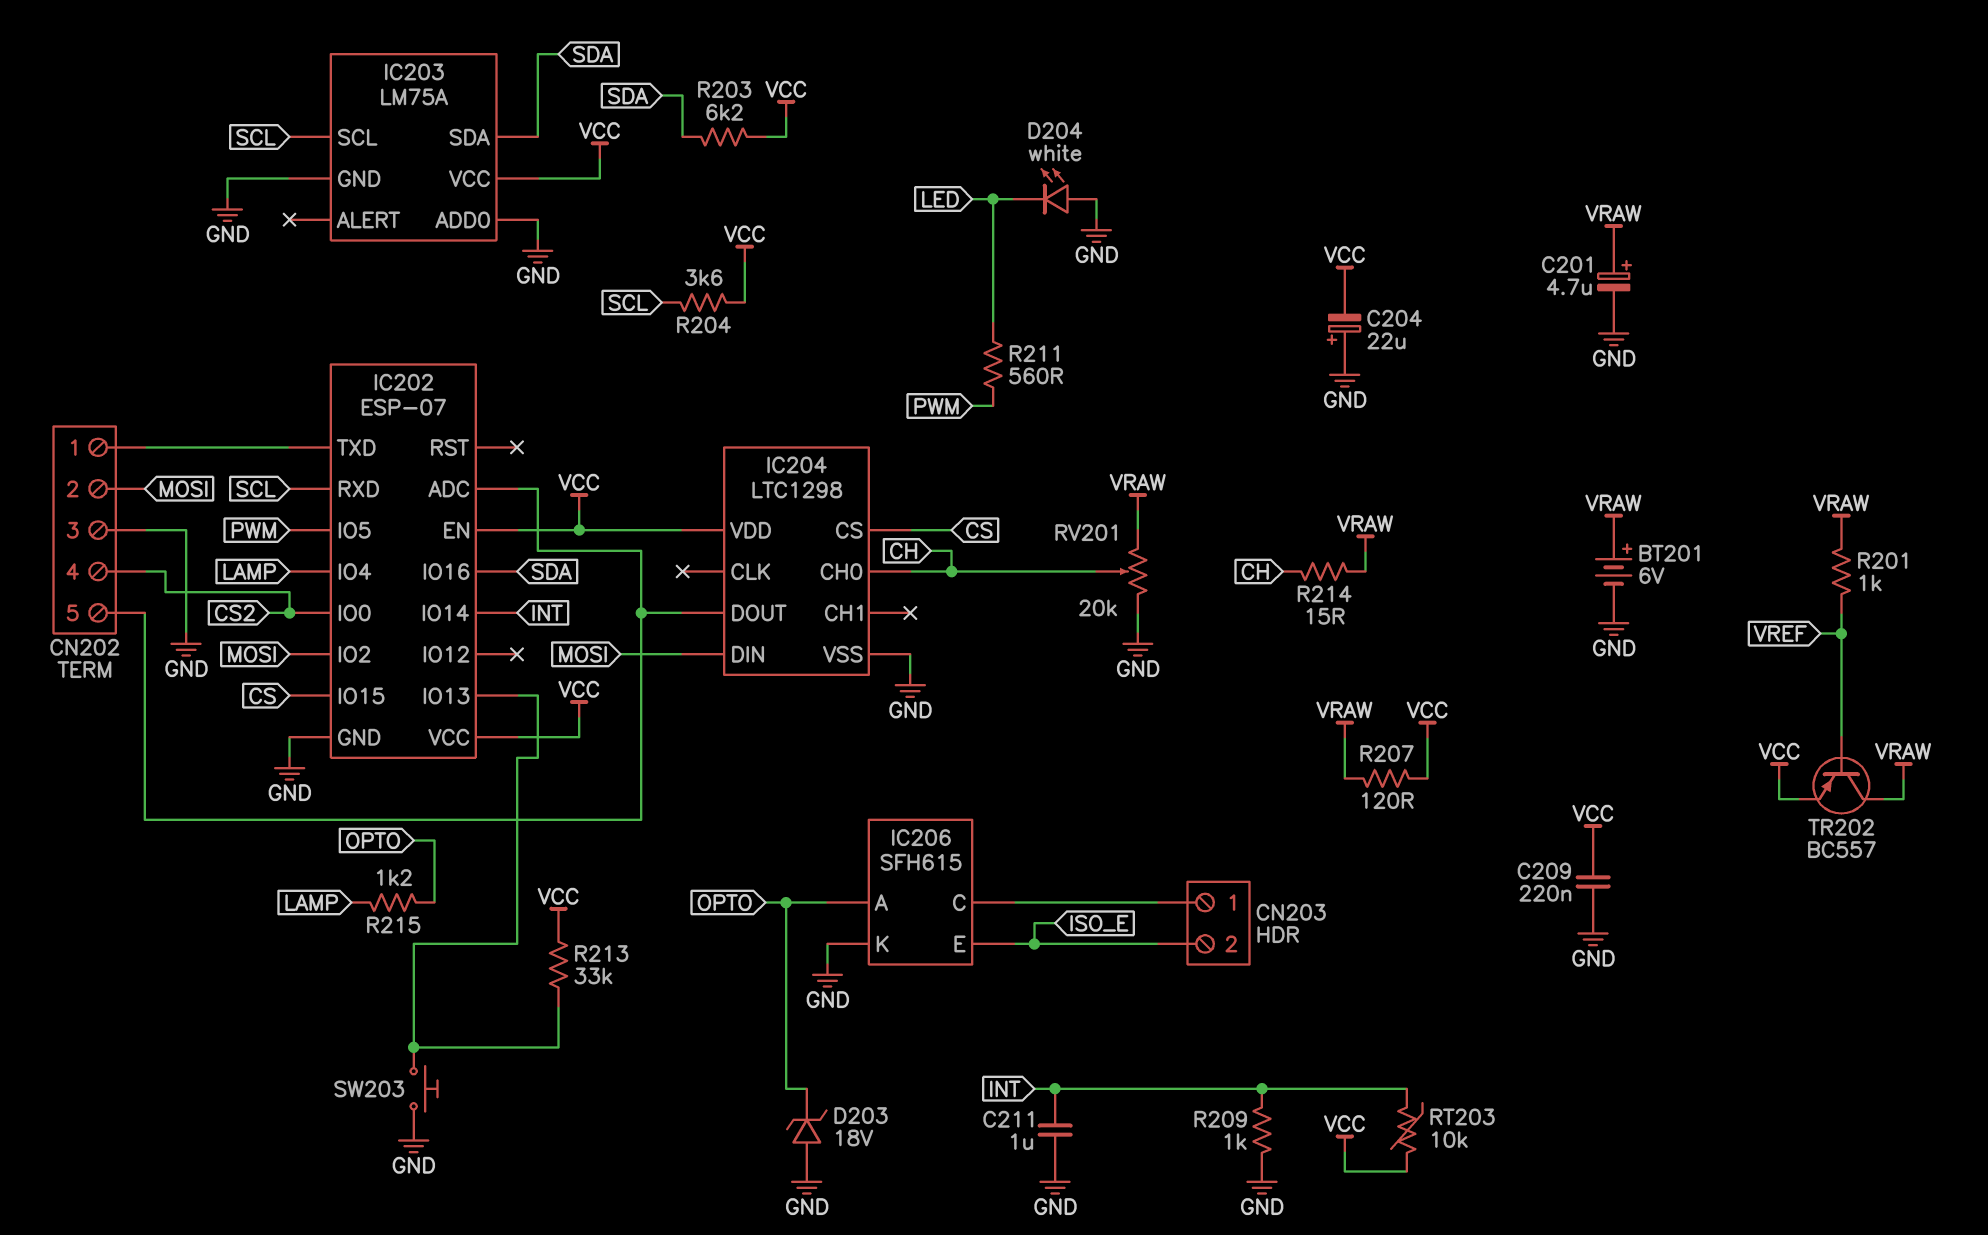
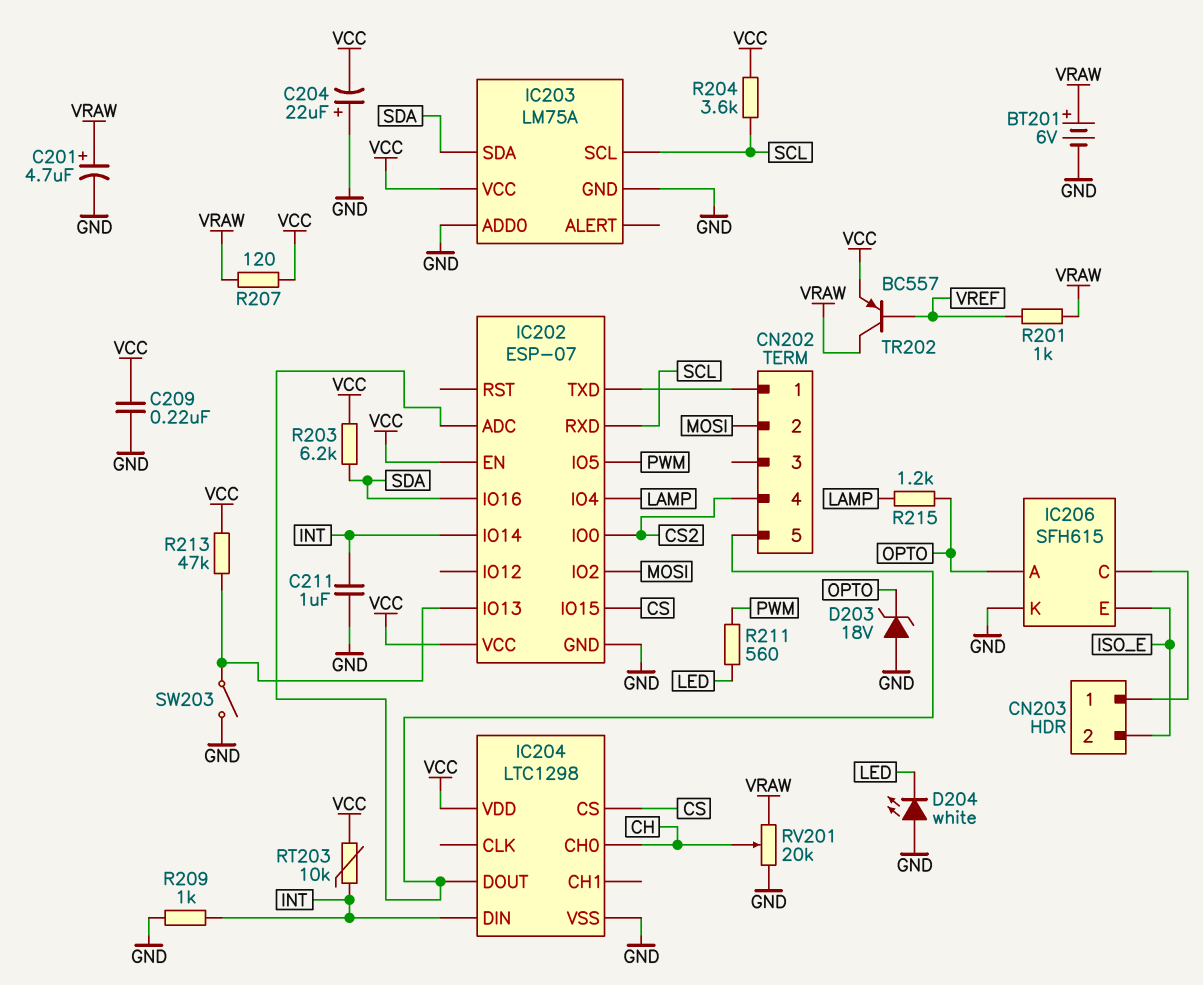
CN202 pin 3: GND -> none
IC204 pin DIN: MOSI -> INT
R213: 33k (IC202/IO13, VCC) -> 47k (IC202/IO13, VCC)
R214: 15 (CH, VRAW) -> none
SW203: button (GND, IC202/IO13) -> switch (GND, IC202/IO13)

